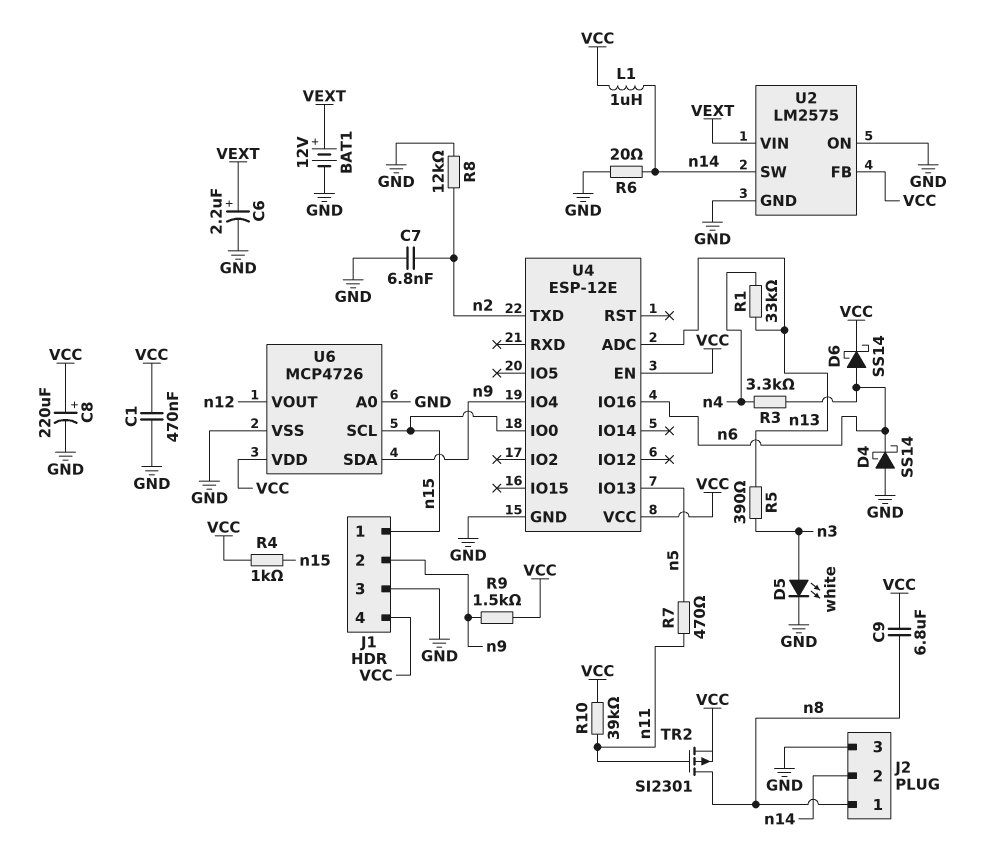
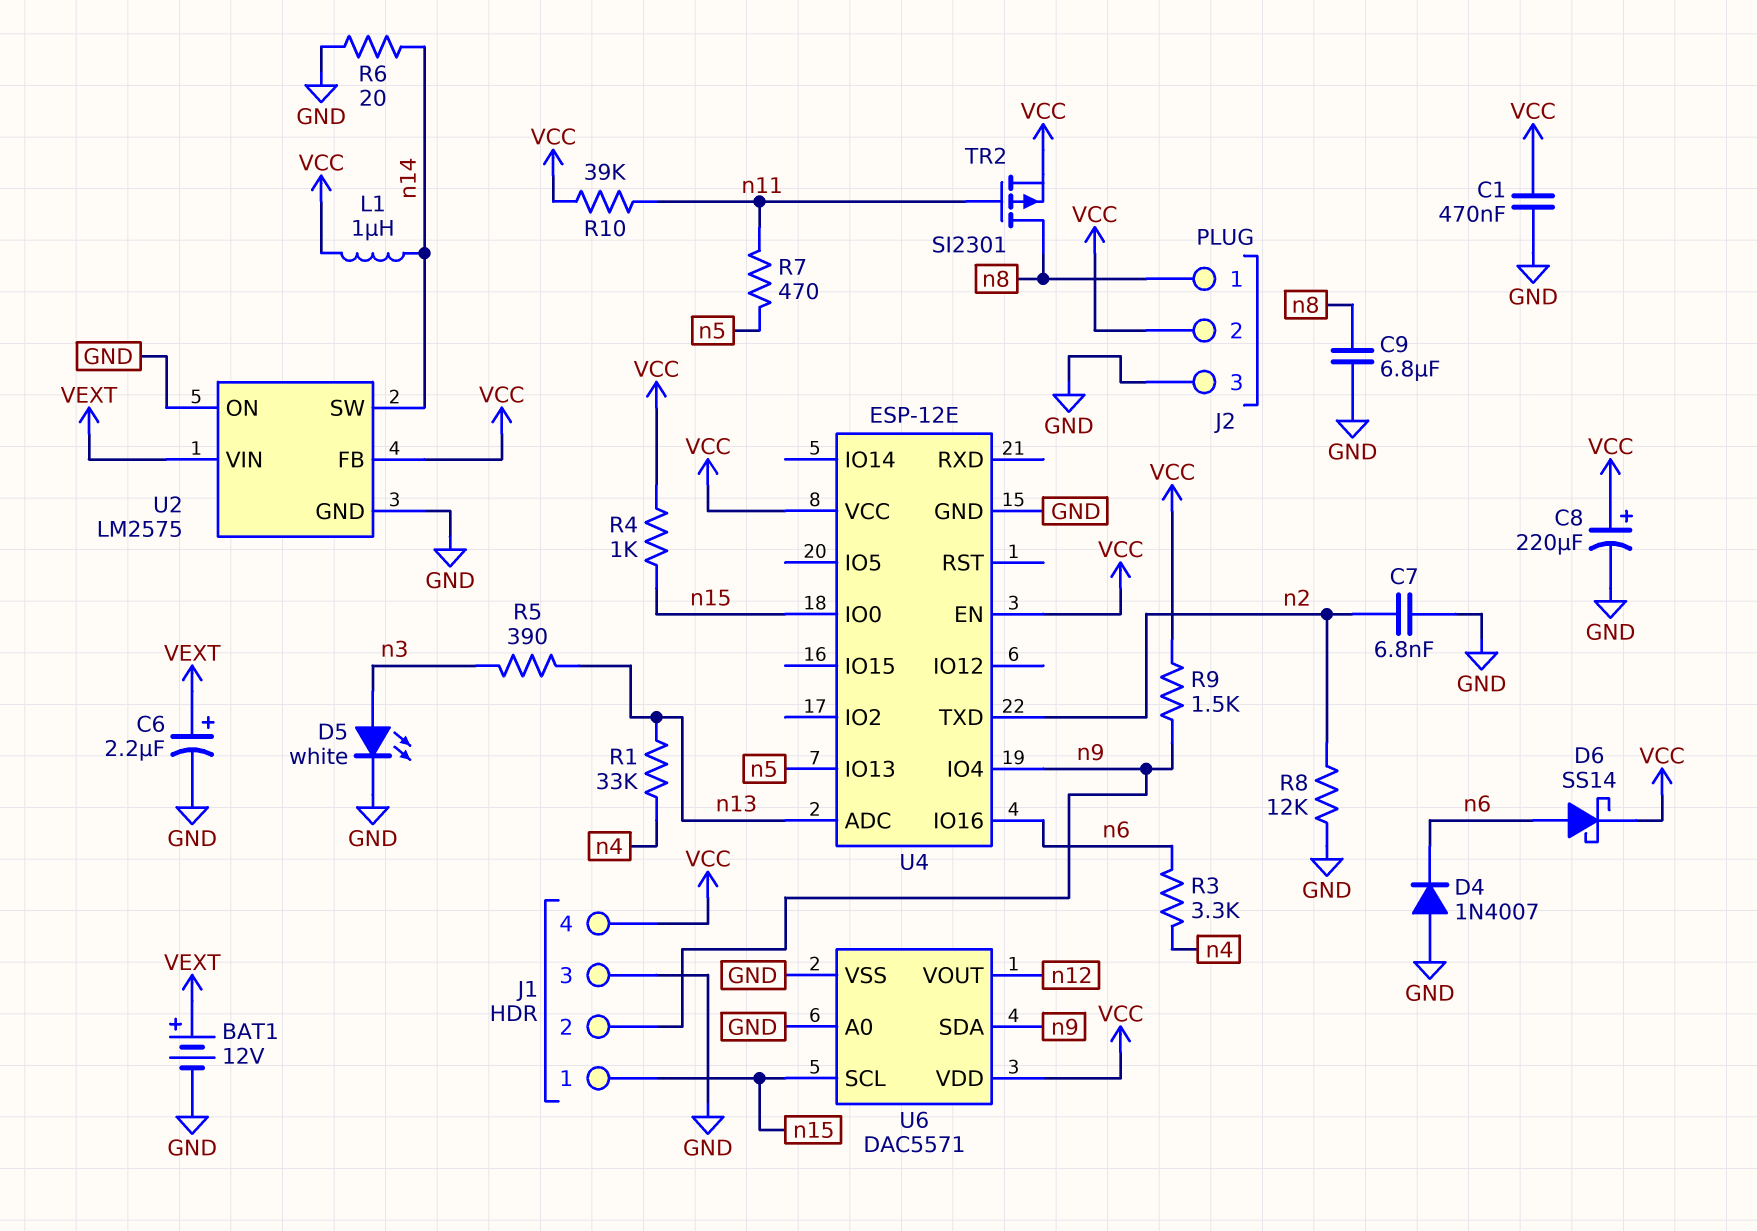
C9: 6.8uF (VCC, n8) -> 6.8uF (GND, n8)
D4: schottky SS14 (A GND, K n6) -> diode 1N4007 (A GND, K n6)
J2 pin 2: n14 -> VCC
U6: MCP4726 -> DAC5571

